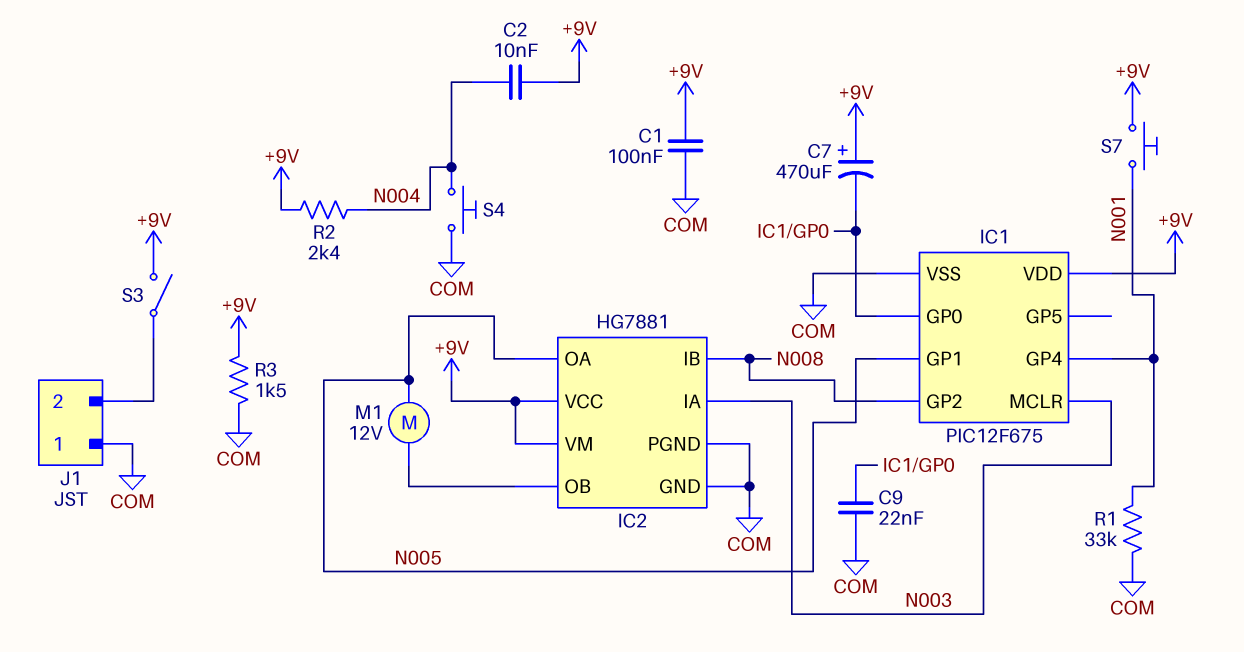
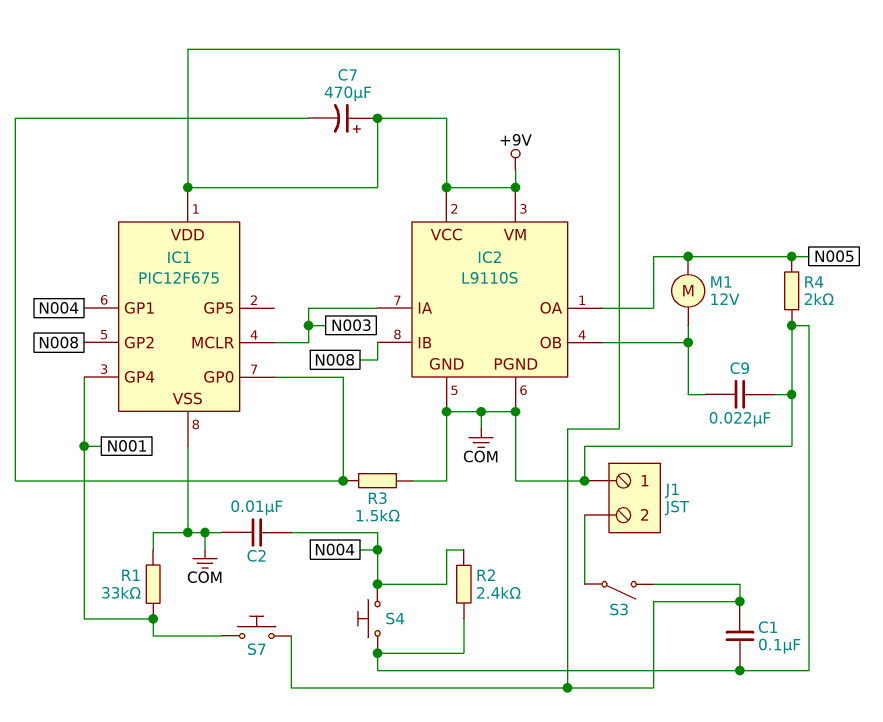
C2: 10nF (+9V, N004) -> 10nF (COM, N004)
C9: 22nF (COM, IC1/GP0) -> 22nF (COM, IC2/OB)
IC1 pin GP1: N005 -> N004
IC2: HG7881 -> L9110S
R2: 2.4k (+9V, N004) -> 2.4k (COM, N004)
R3: 1.5k (+9V, COM) -> 1.5k (COM, IC1/GP0)
R4: none -> 2k (COM, N005)

